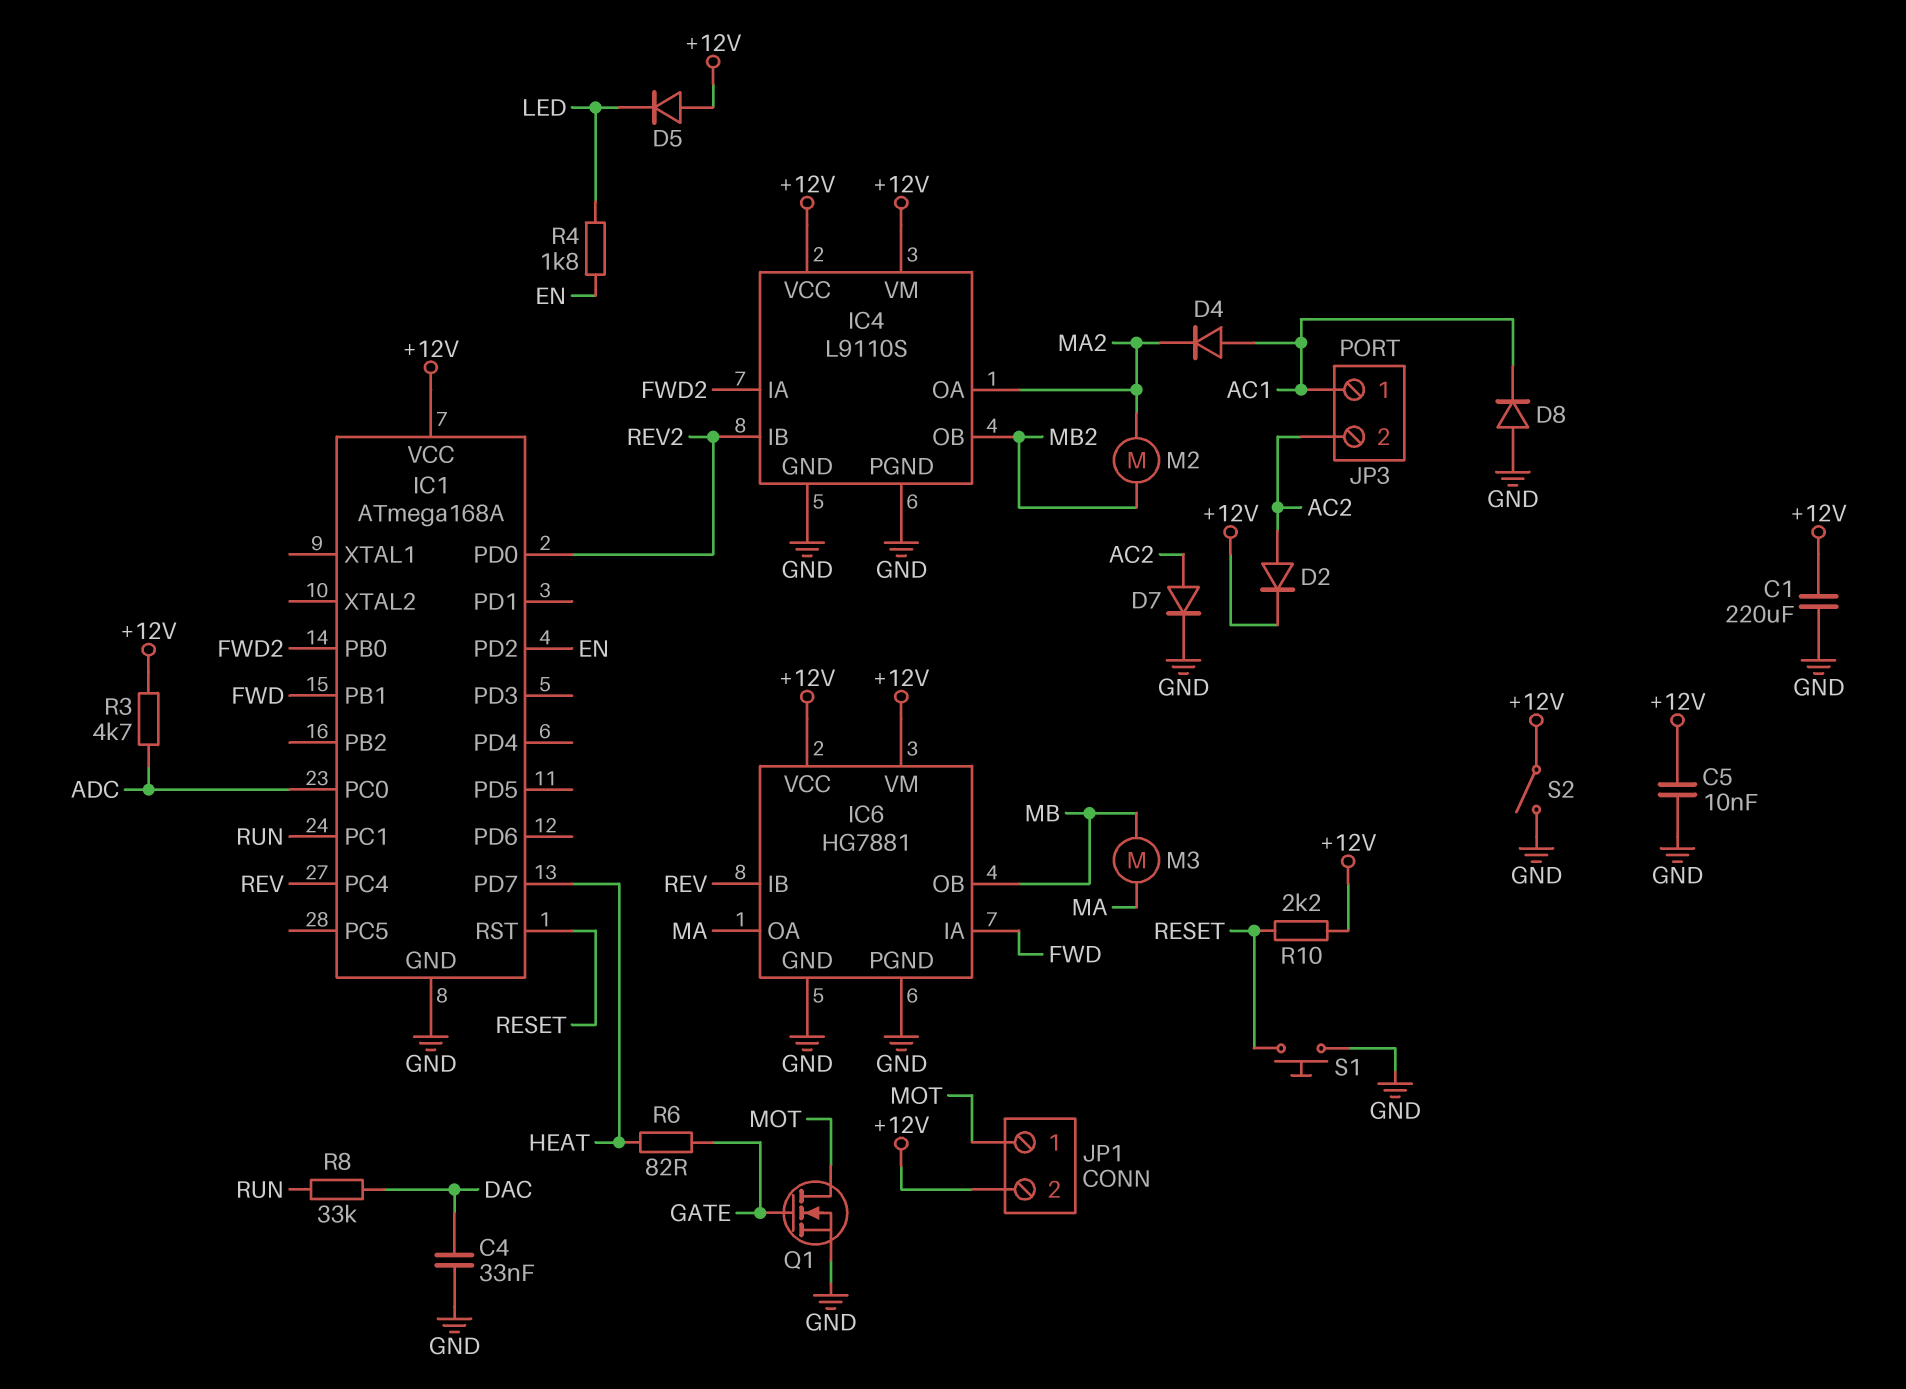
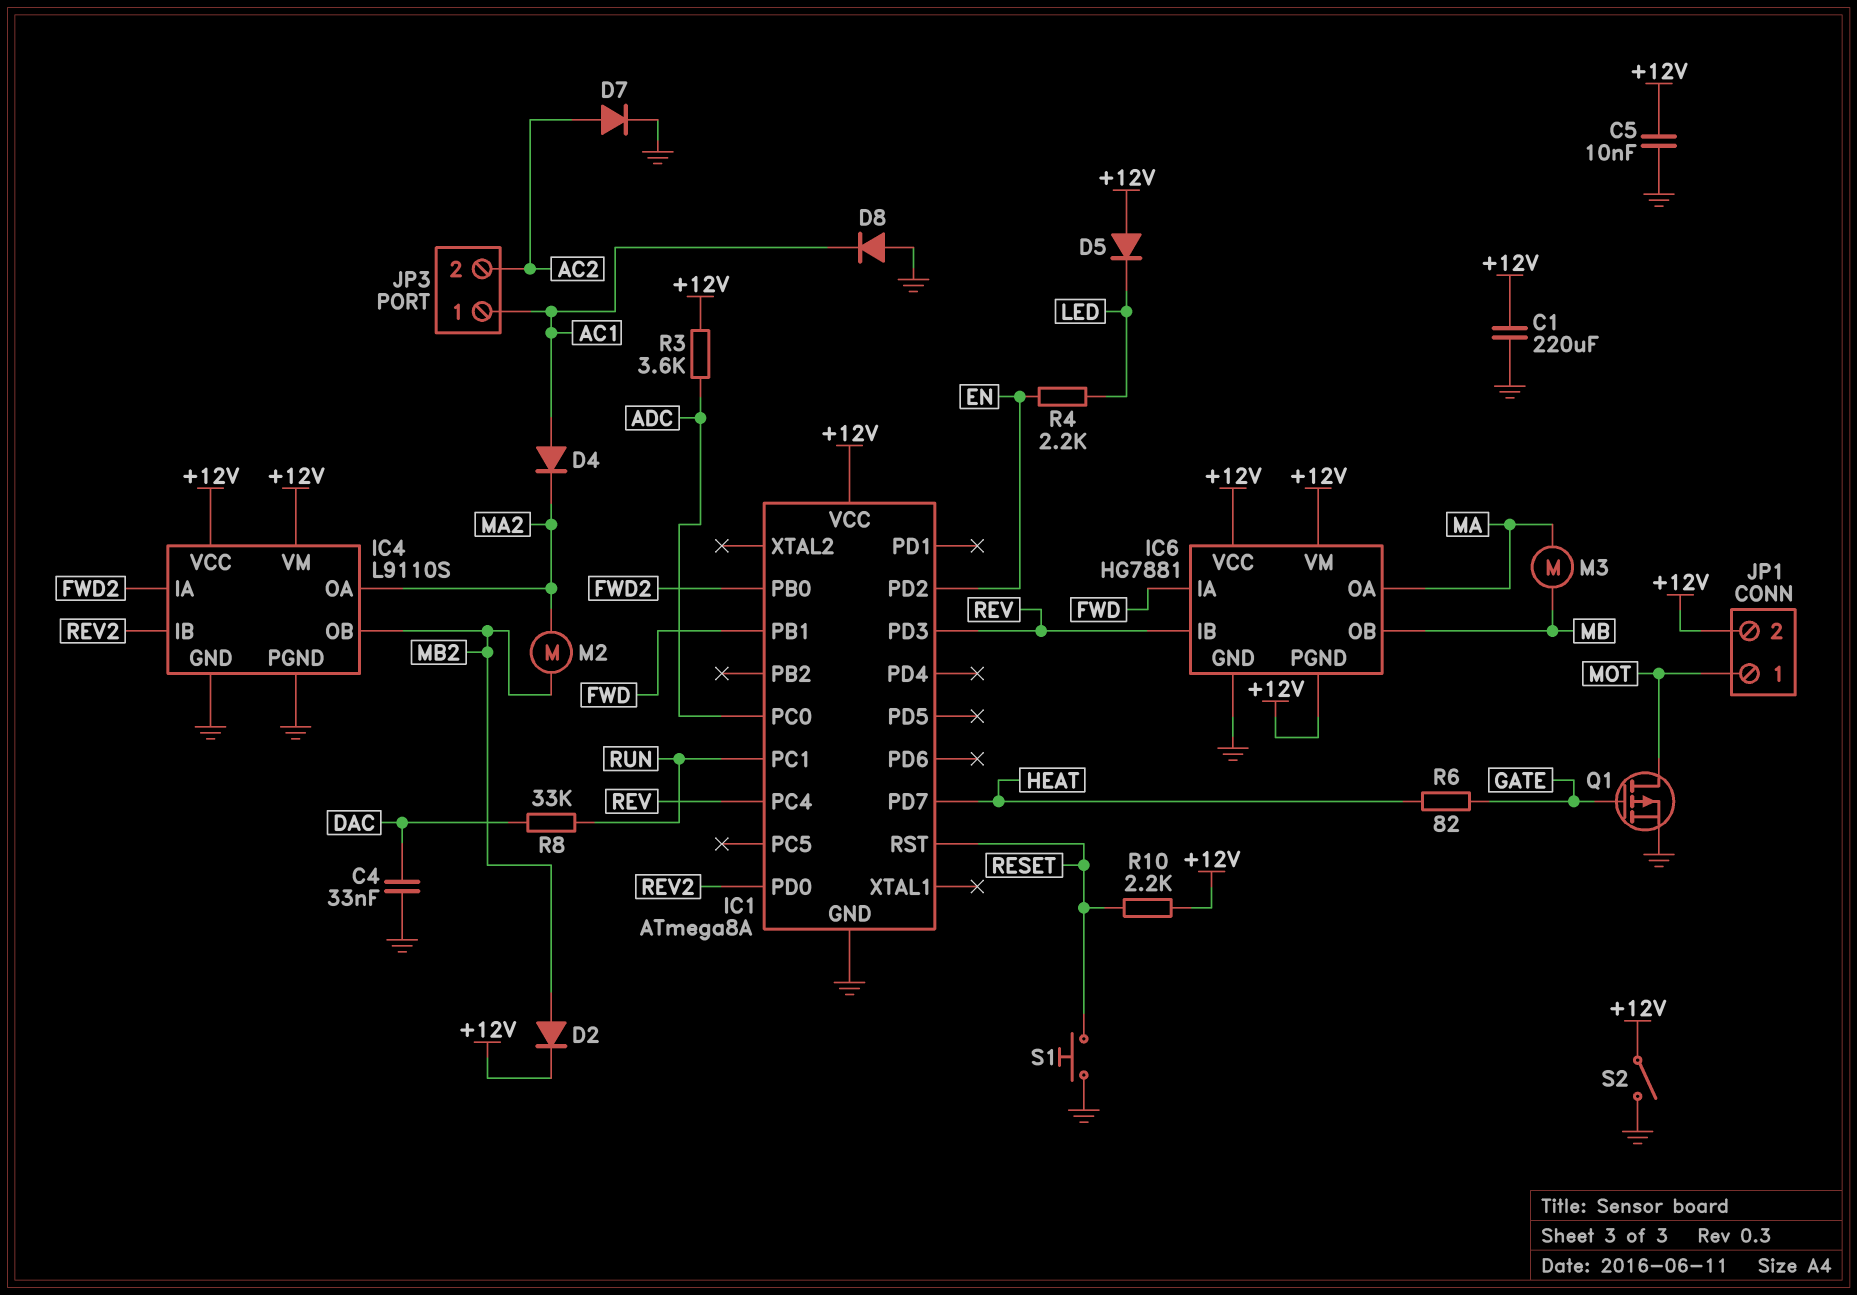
D2: diode (A AC2, K +12V) -> diode (A MB2, K +12V)
IC1: ATmega168A -> ATmega8A
IC1 pin PD3: none -> REV
IC6 pin PGND: GND -> +12V
Q1: NMOS (G GATE, D MOT, S GND) -> PMOS (G GATE, D MOT, S GND)
R3: 4.7k (+12V, ADC) -> 3.6k (+12V, ADC)
R4: 1.8k (EN, LED) -> 2.2k (EN, LED)

